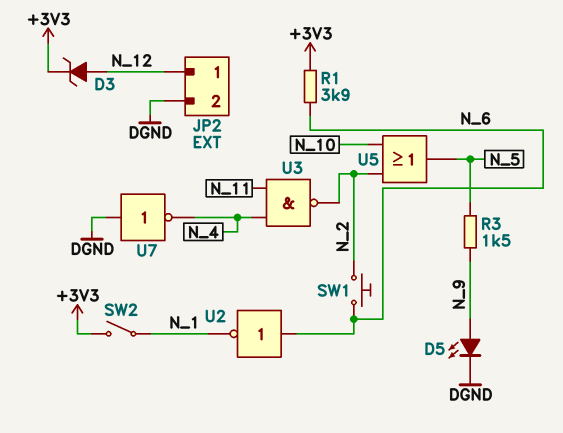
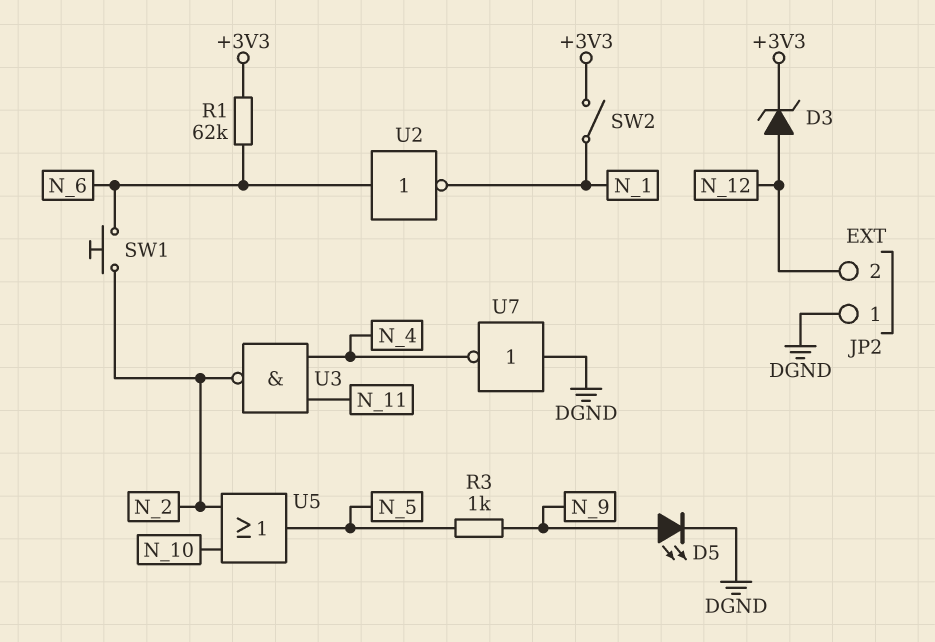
JP2 pin 1: N_12 -> DGND
JP2 pin 2: DGND -> N_12
R1: 3.9k (+3V3, N_6) -> 62k (+3V3, N_6)
R3: 1.5k (N_5, N_9) -> 1k (N_5, N_9)

